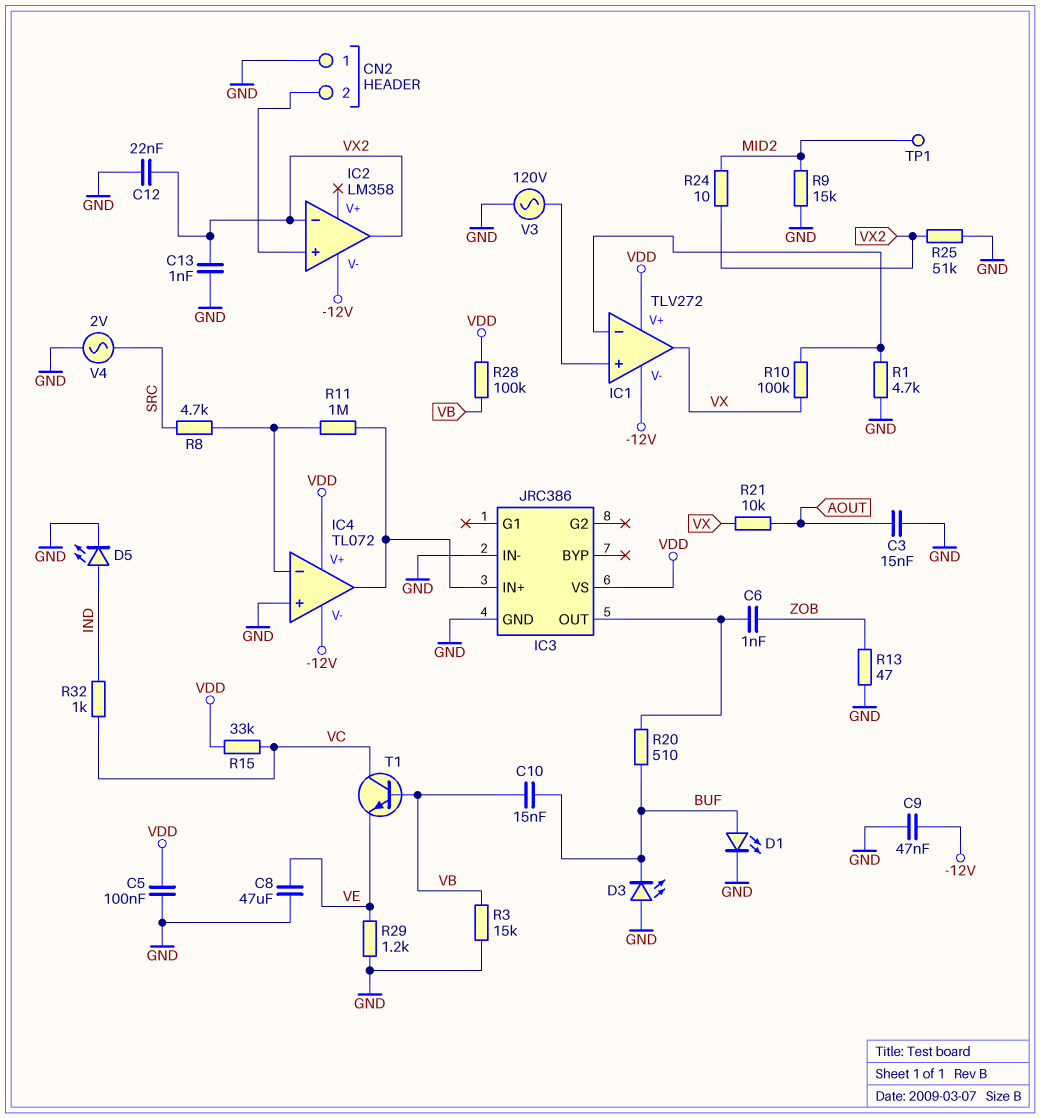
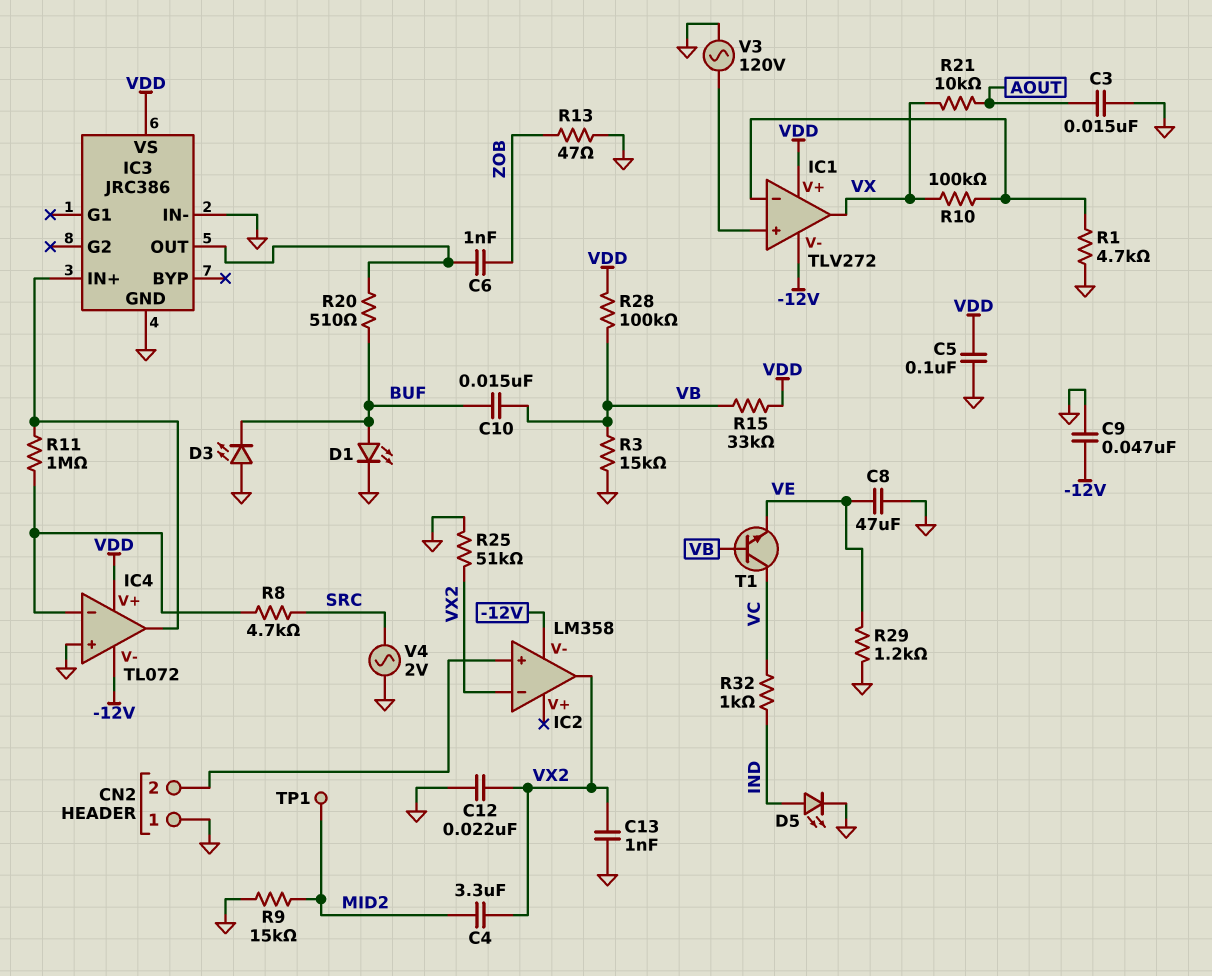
C4: none -> 3.3uF (MID2, VX2)
R15: 33k (VC, VDD) -> 33k (VB, VDD)
R24: 10 (MID2, VX2) -> none

